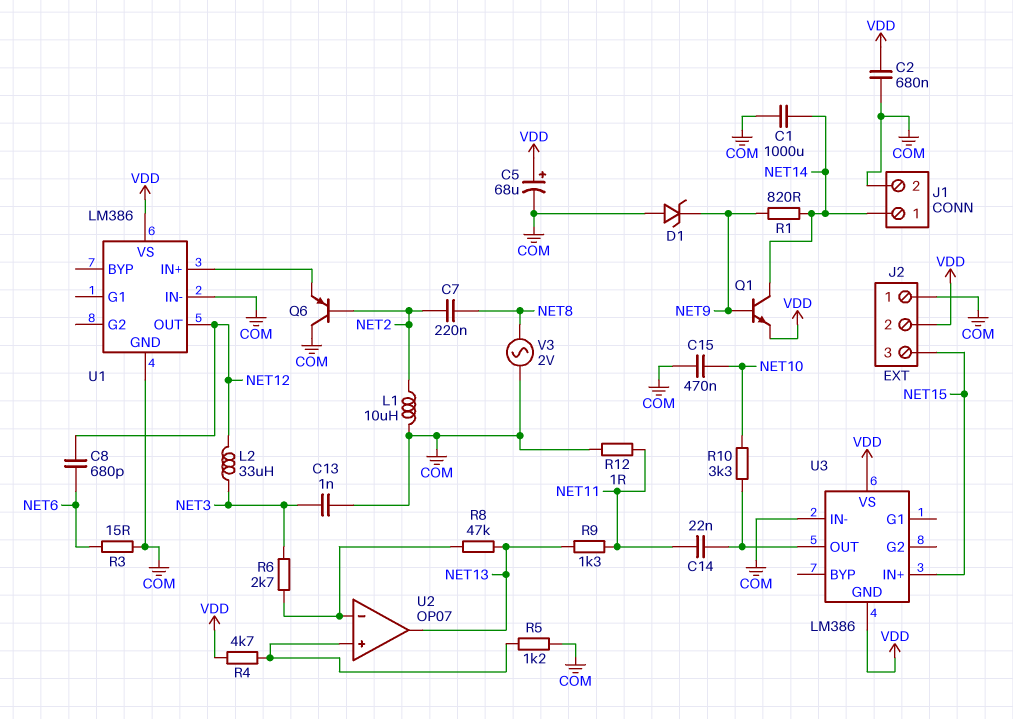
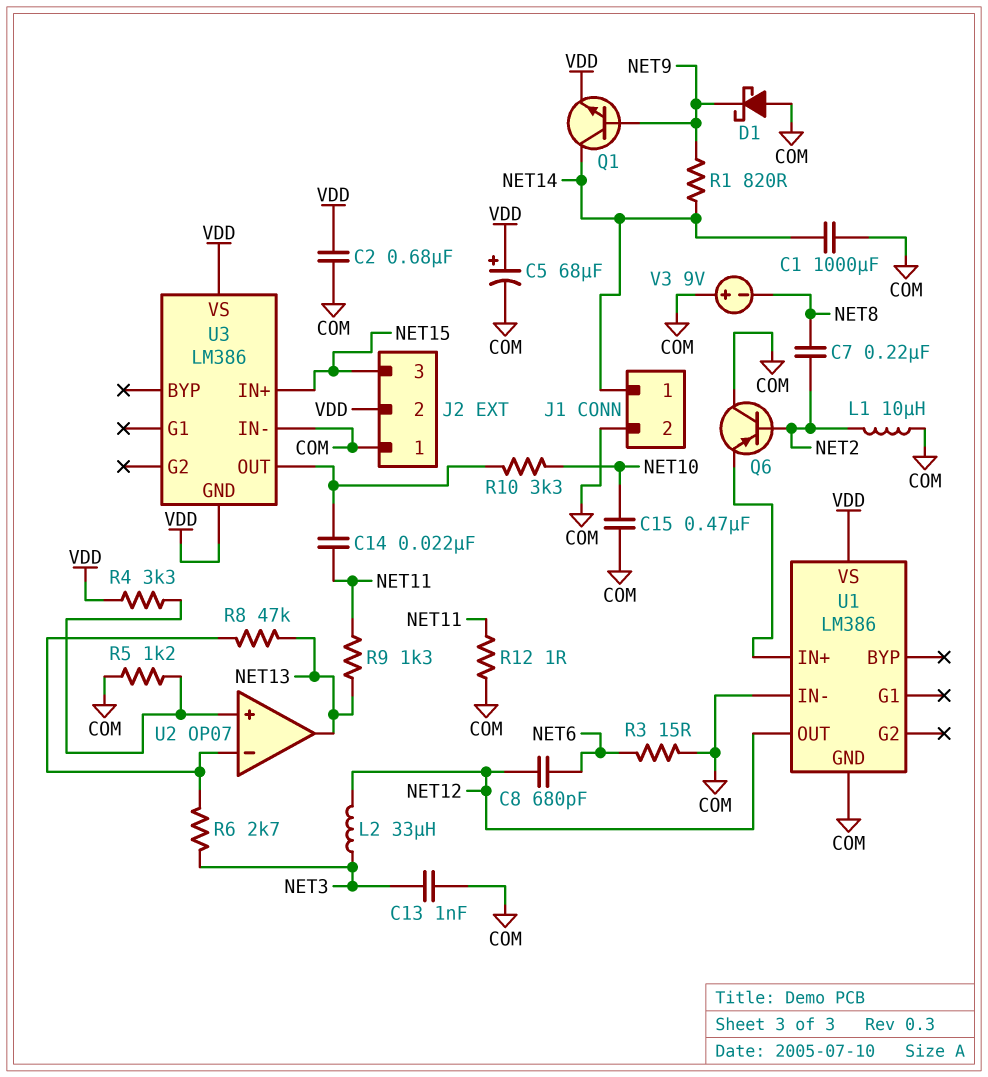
D1: zener (A COM, K NET9) -> schottky (A COM, K NET9)
R4: 4.7k (U2/in+, VDD) -> 3.3k (U2/in+, VDD)
V3: AC 2V (COM, NET8) -> 9V (plus COM, minus NET8)

